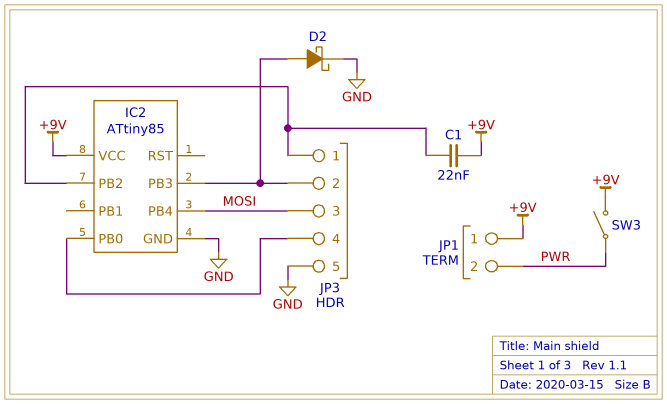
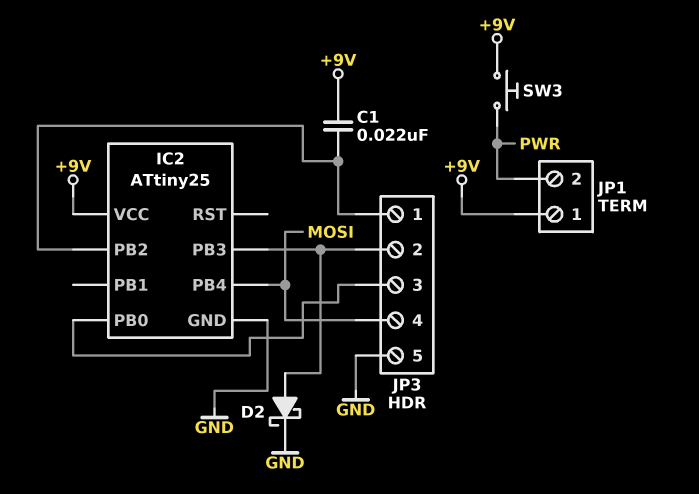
IC2: ATtiny85 -> ATtiny25
JP3 pin 3: MOSI -> IC2/PB0
JP3 pin 4: IC2/PB0 -> MOSI
SW3: switch (+9V, PWR) -> button (+9V, PWR)

